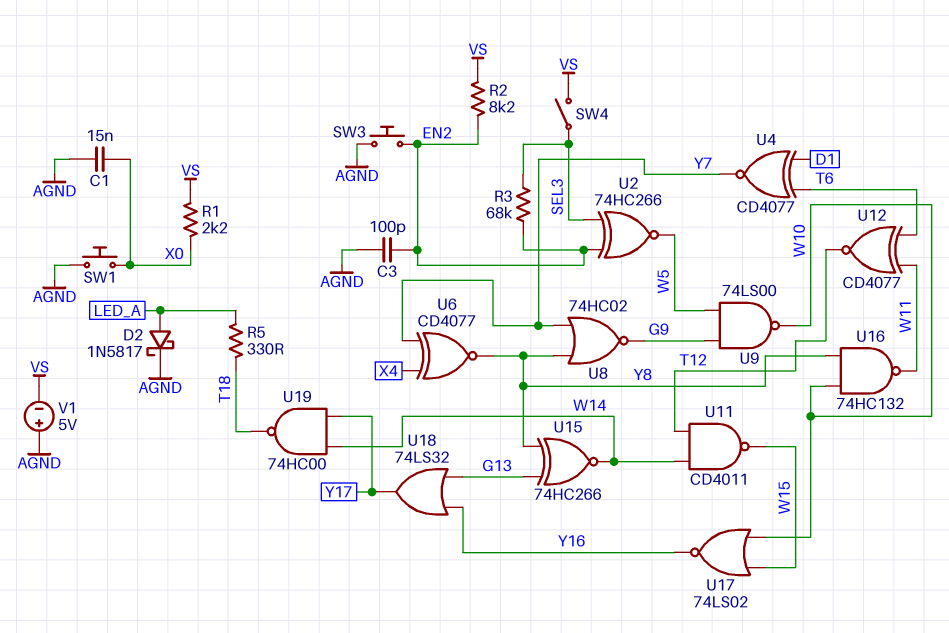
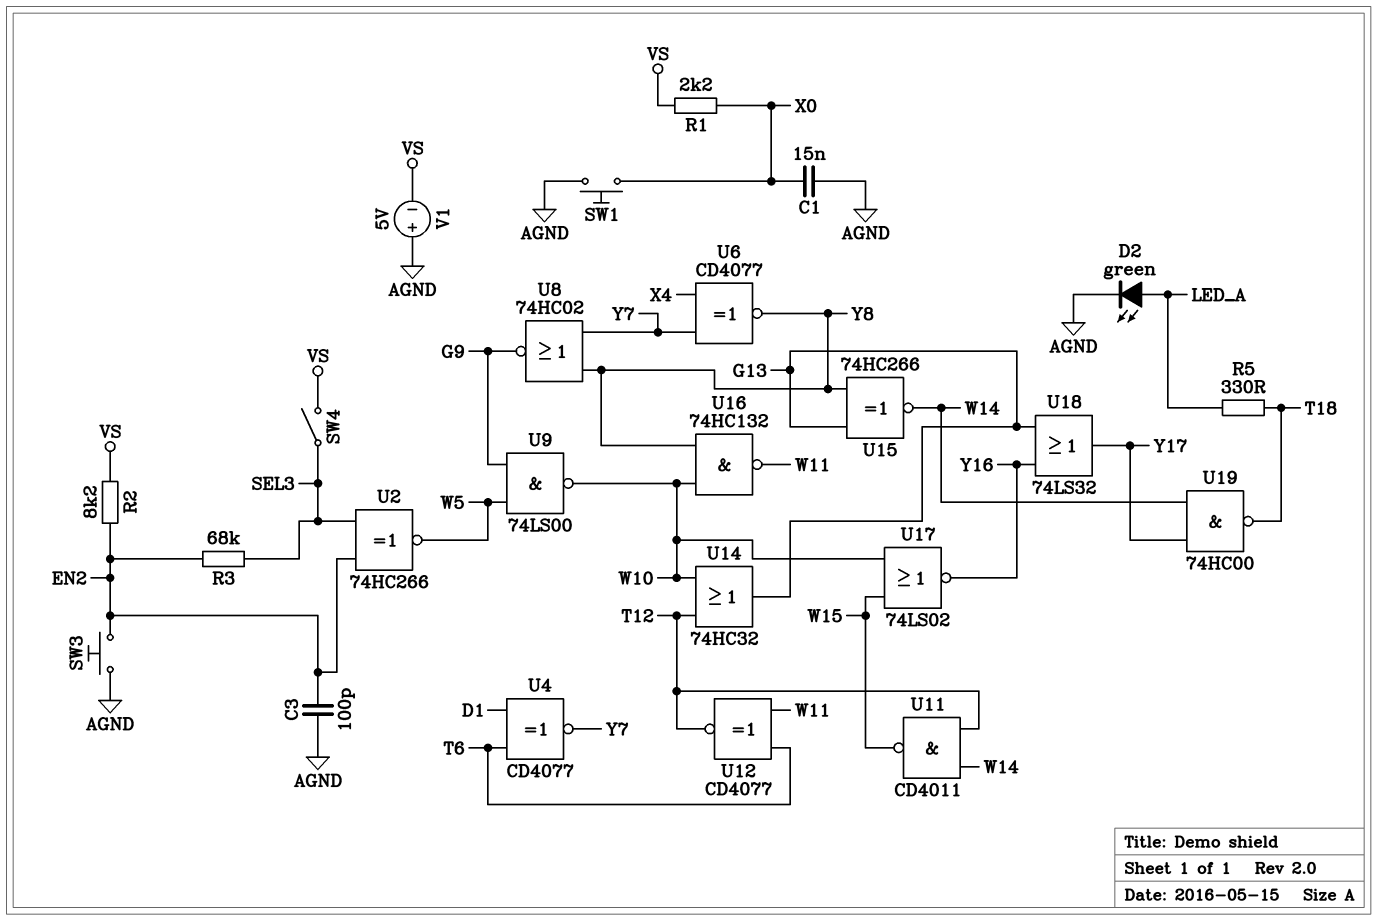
D2: schottky 1N5817 (A LED_A, K AGND) -> LED green (A LED_A, K AGND)
U14: none -> OR 74HC32 (in T12, in W10, out G13)

